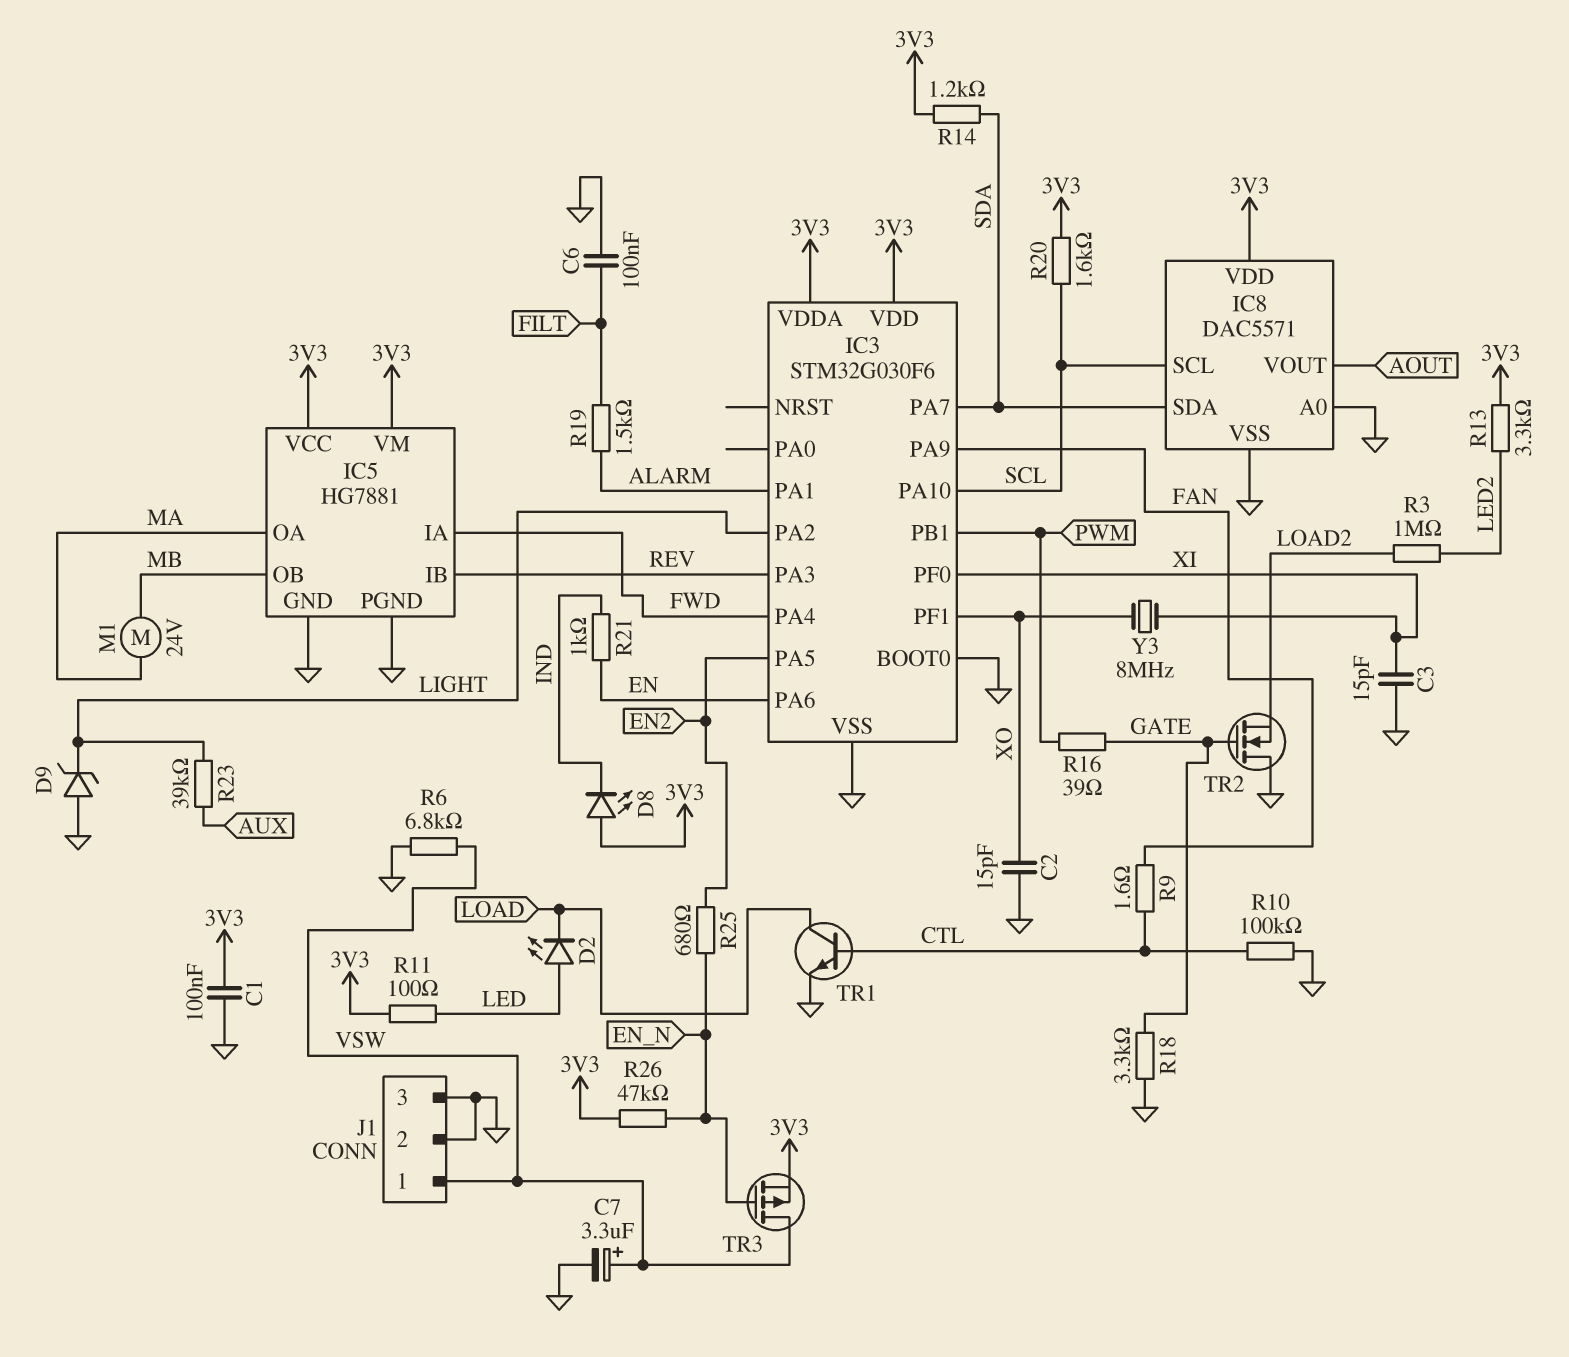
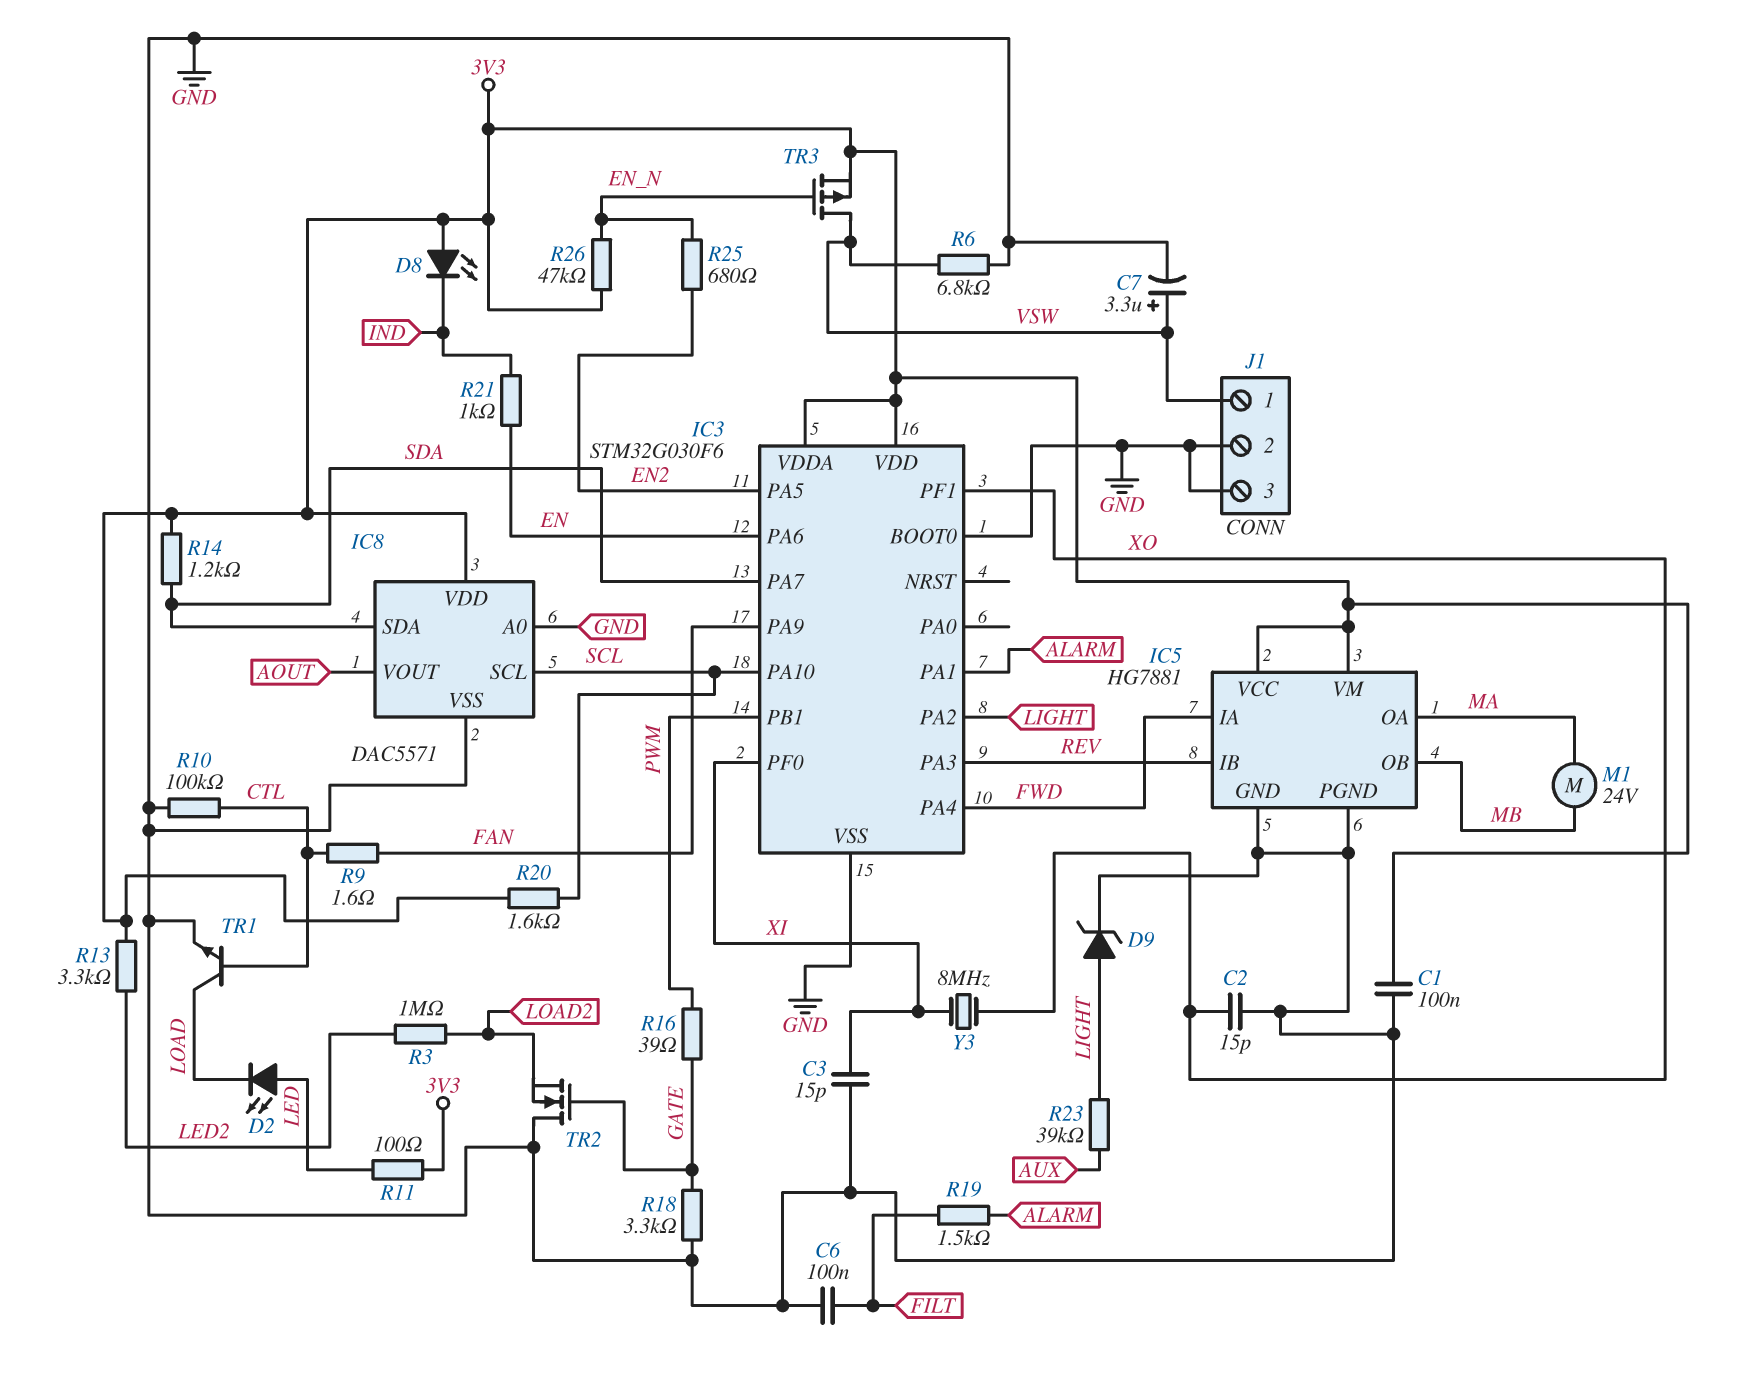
D9: zener (A GND, K LIGHT) -> zener (A LIGHT, K GND)

